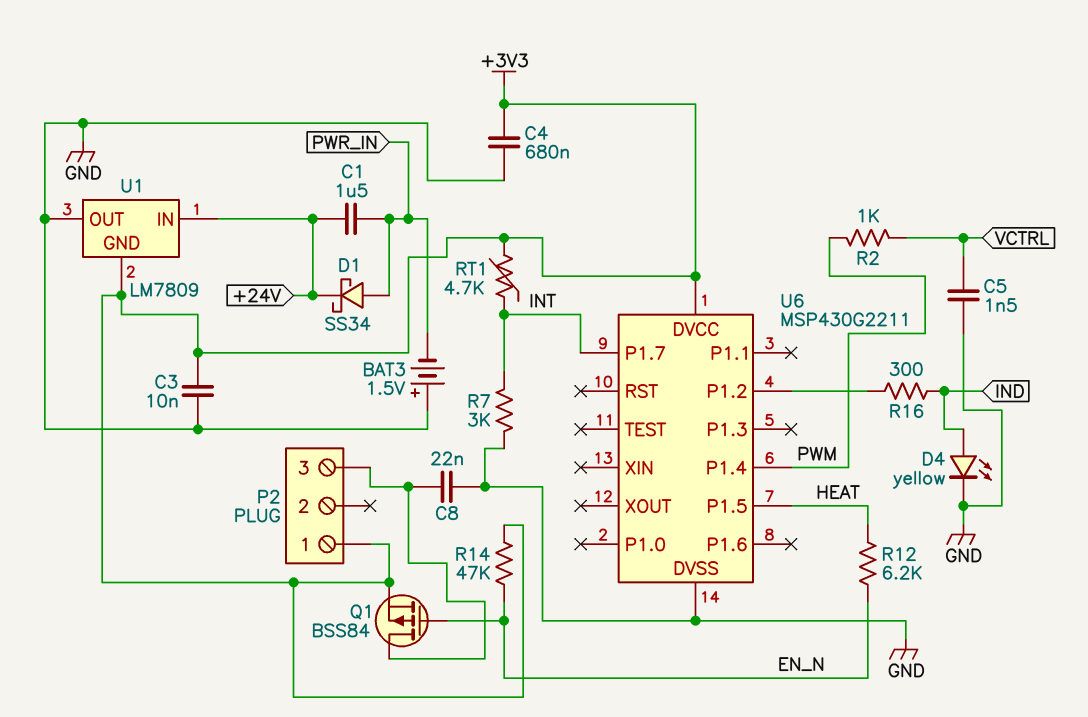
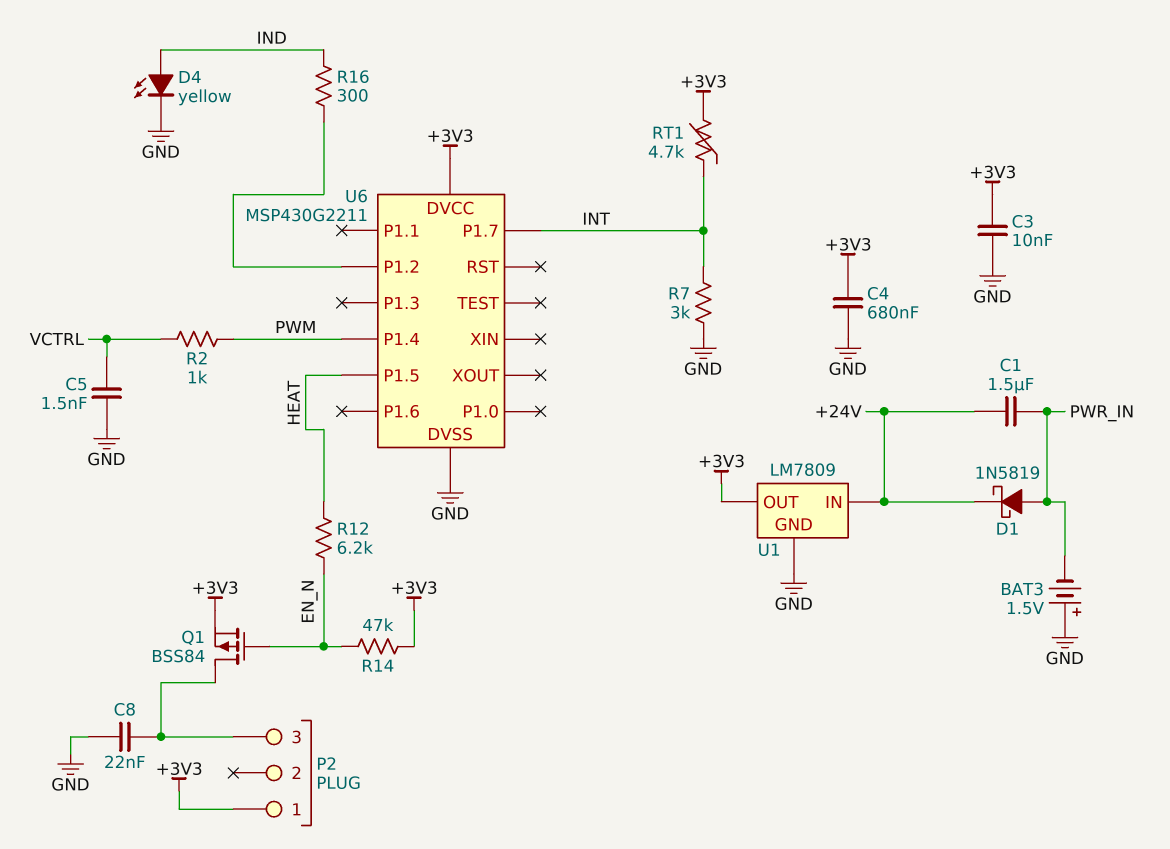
D1: schottky SS34 (A PWR_IN, K +24V) -> schottky 1N5819 (A PWR_IN, K +24V)
U1 pin GND: +3V3 -> GND
U1 pin OUT: GND -> +3V3

